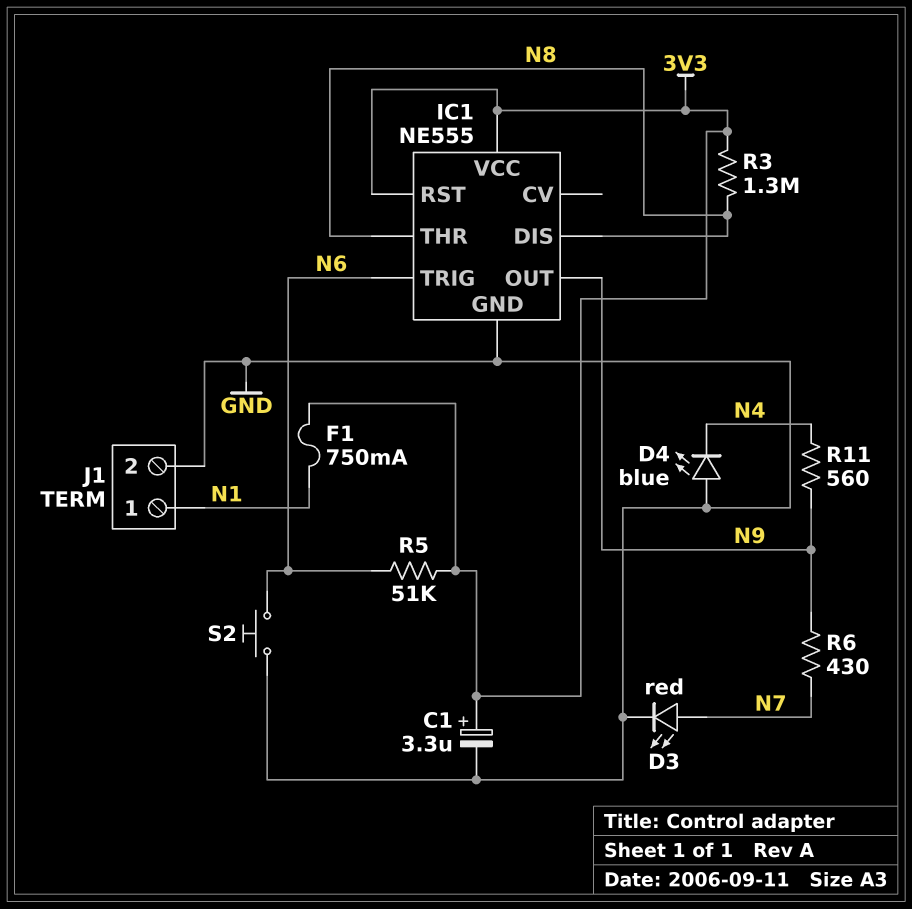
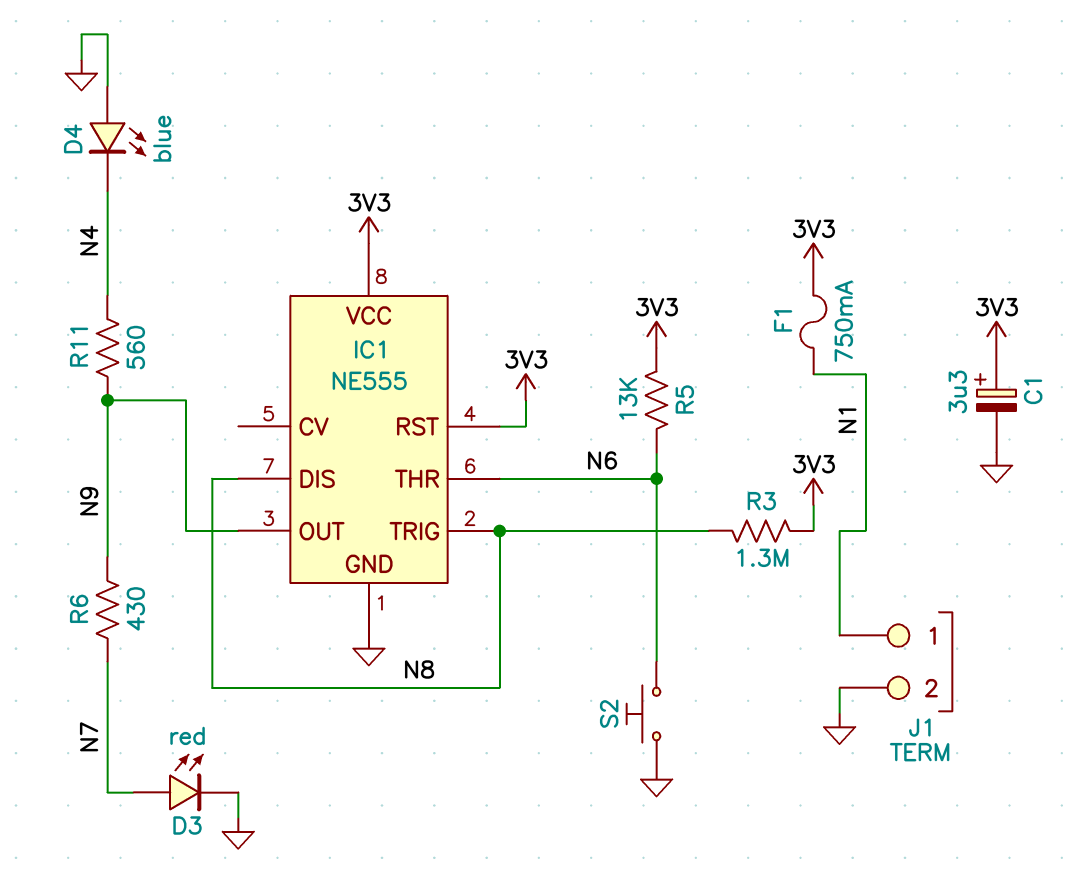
IC1 pin THR: N8 -> N6
IC1 pin TRIG: N6 -> N8
R5: 51k (3V3, N6) -> 13k (3V3, N6)

